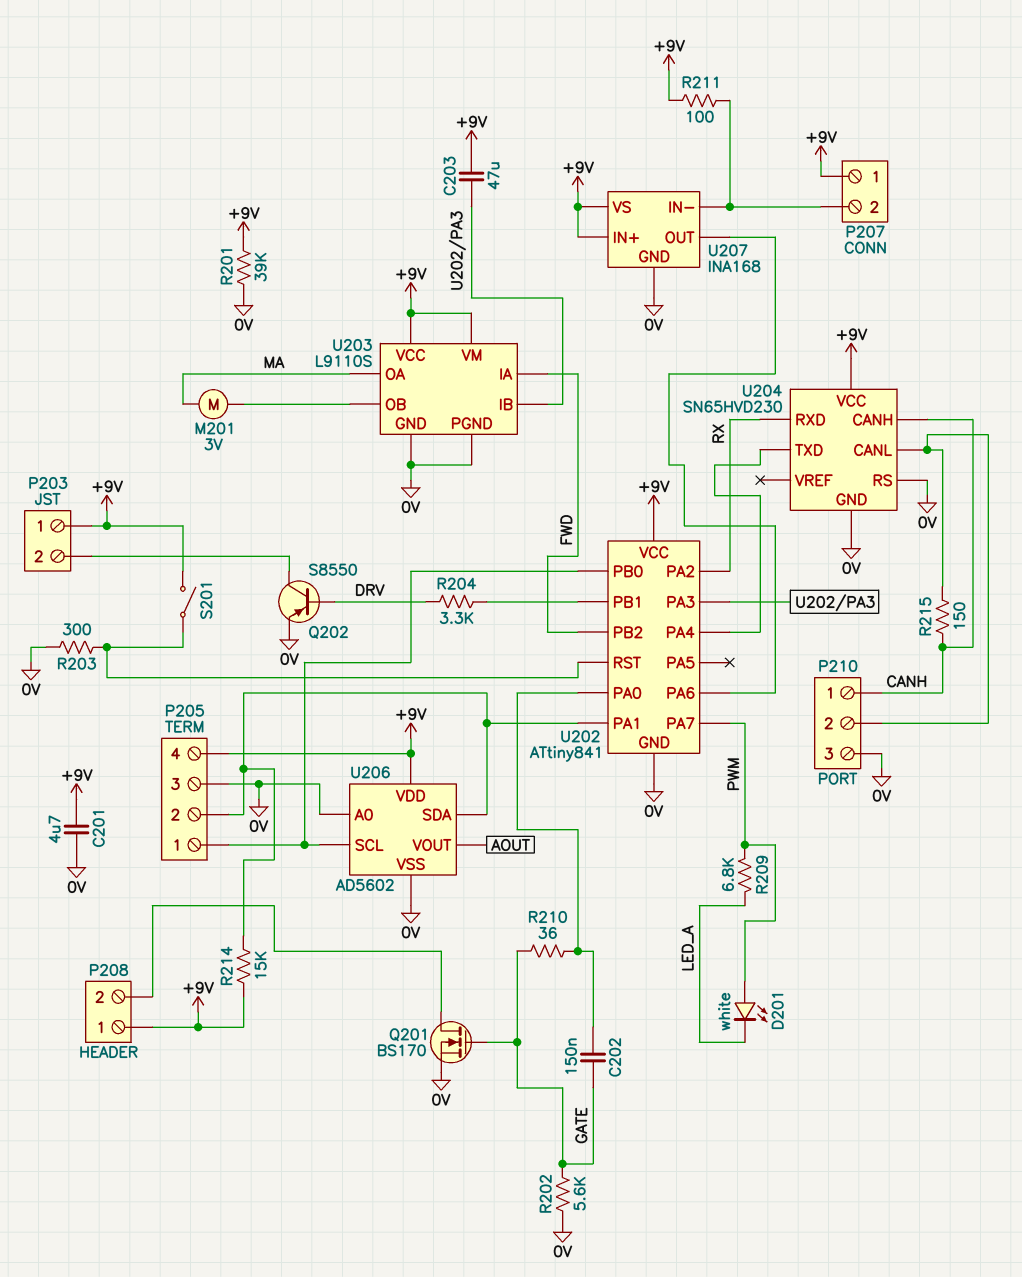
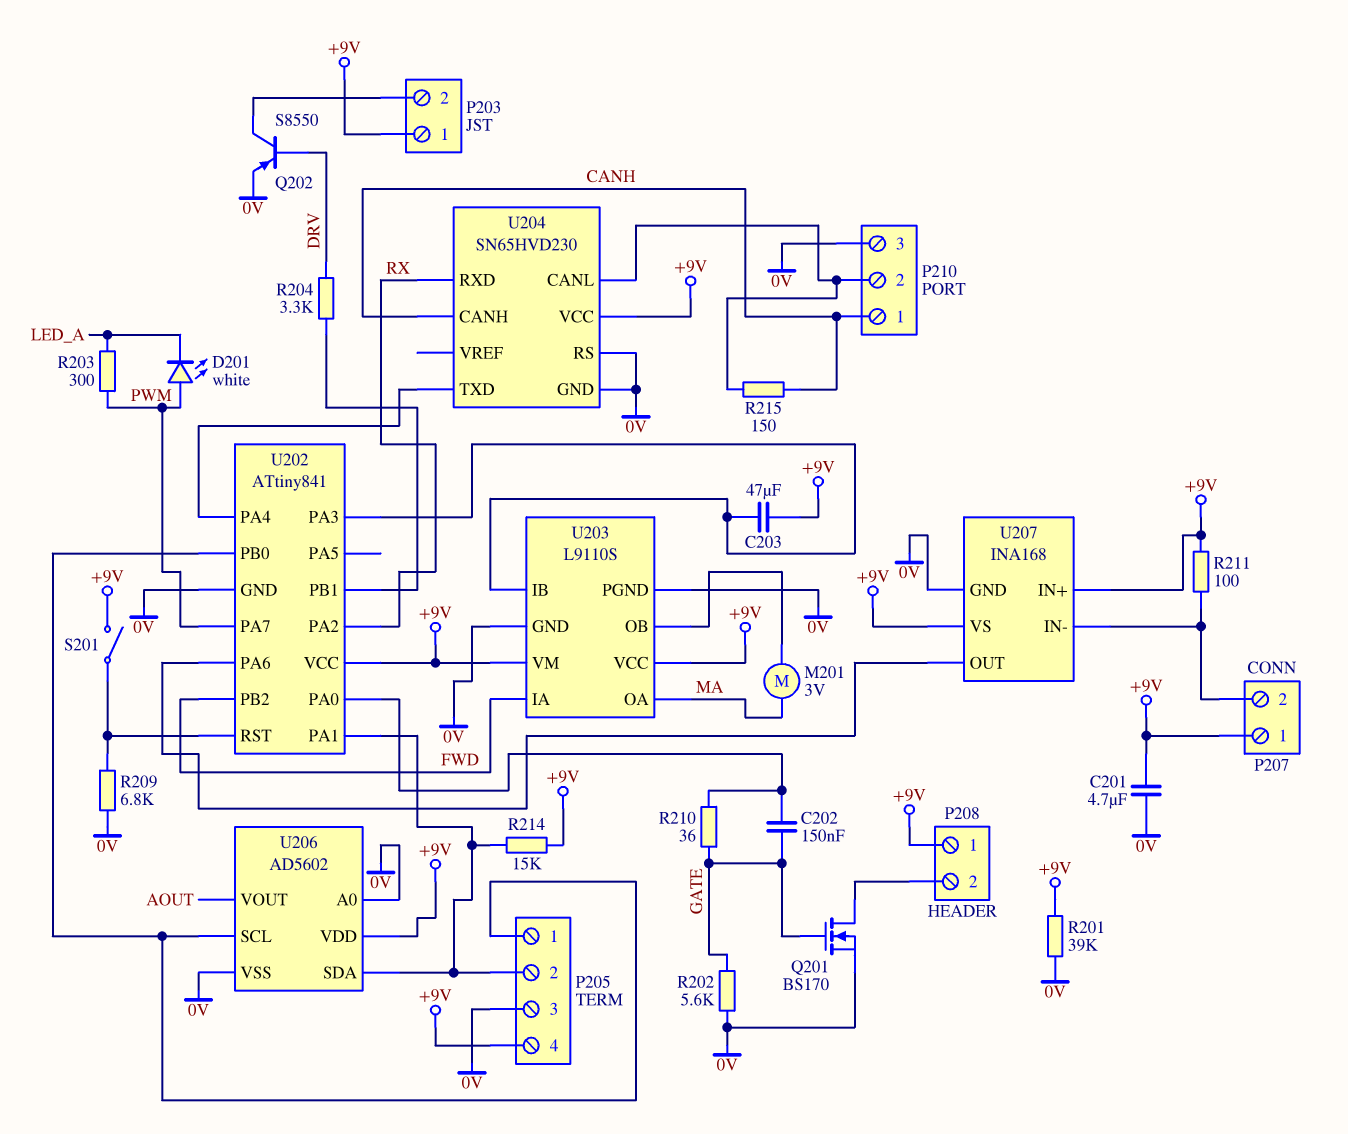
R203: 300 (0V, U202/RST) -> 300 (LED_A, PWM)
R209: 6.8k (LED_A, PWM) -> 6.8k (0V, U202/RST)

